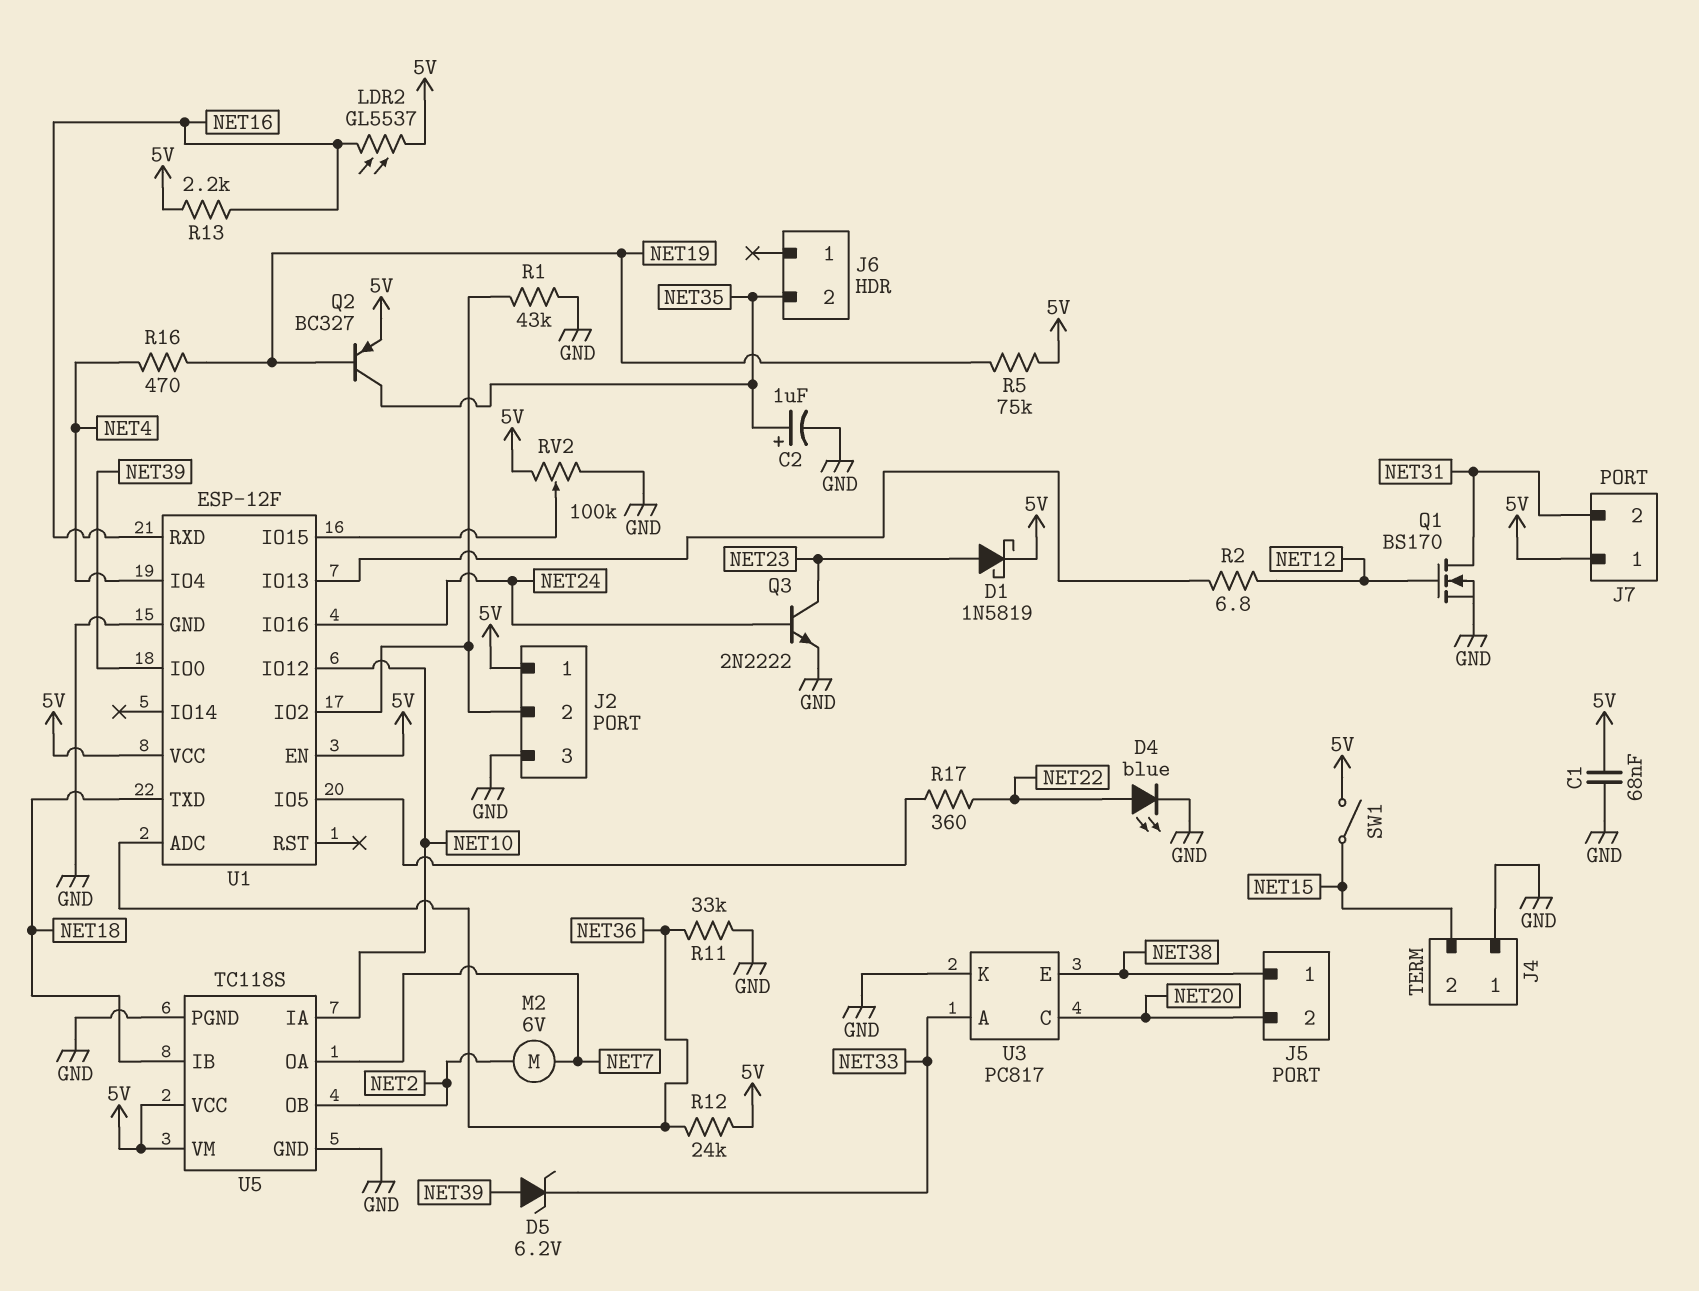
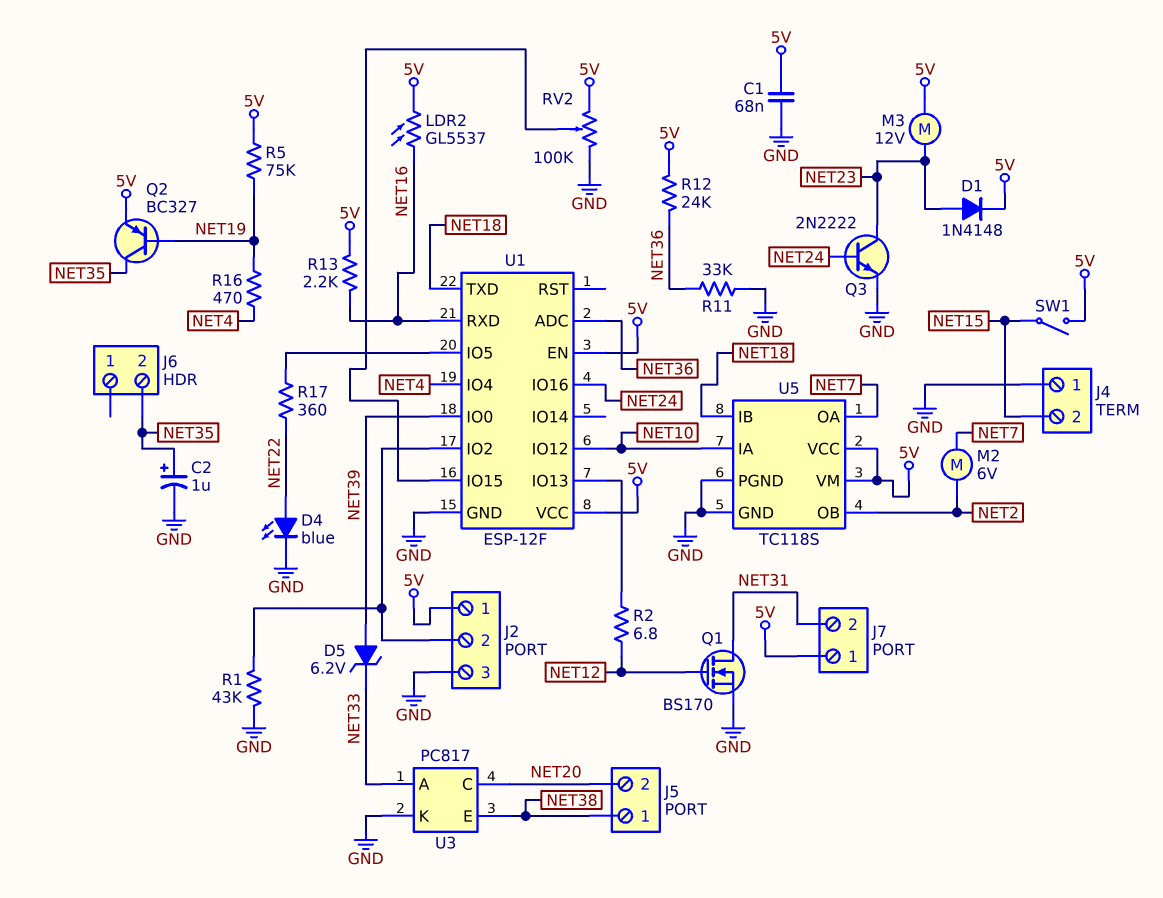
D1: schottky 1N5819 (A NET23, K 5V) -> diode 1N4148 (A NET23, K 5V)
M3: none -> motor 12V (5V, NET23)

